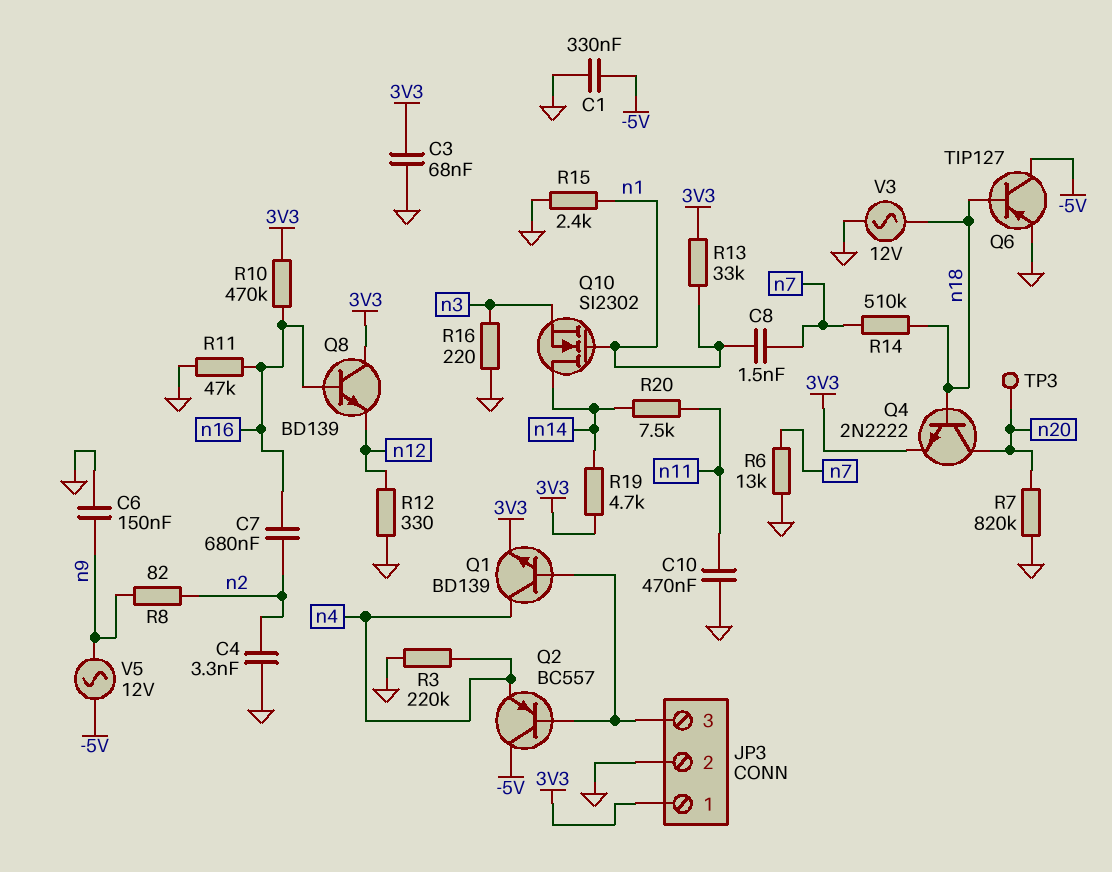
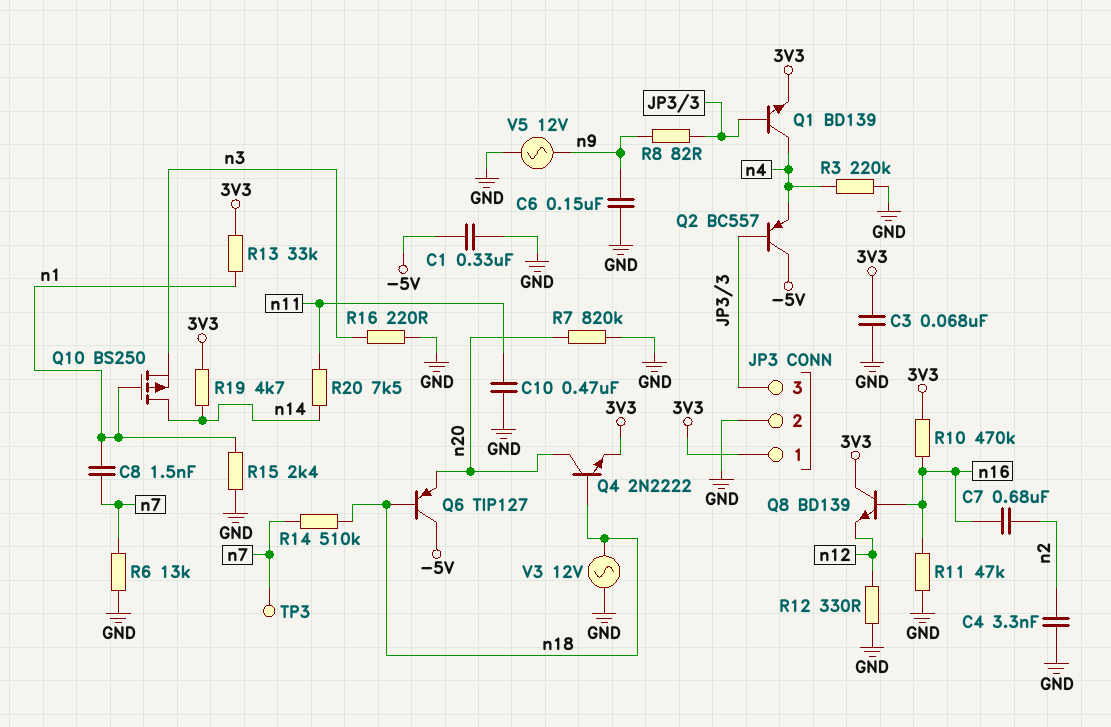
Q6: PNP TIP127 (B n18, C -5V, E GND) -> PNP TIP127 (B n18, C -5V, E n20)
Q10: NMOS SI2302 (G n1, D n14, S n3) -> PMOS BS250 (G n1, D n14, S n3)
R8: 82 (n2, n9) -> 82 (JP3/3, n9)
TP3: test point (n20) -> test point (n7)
V5: AC 12V (-5V, n9) -> AC 12V (GND, n9)

